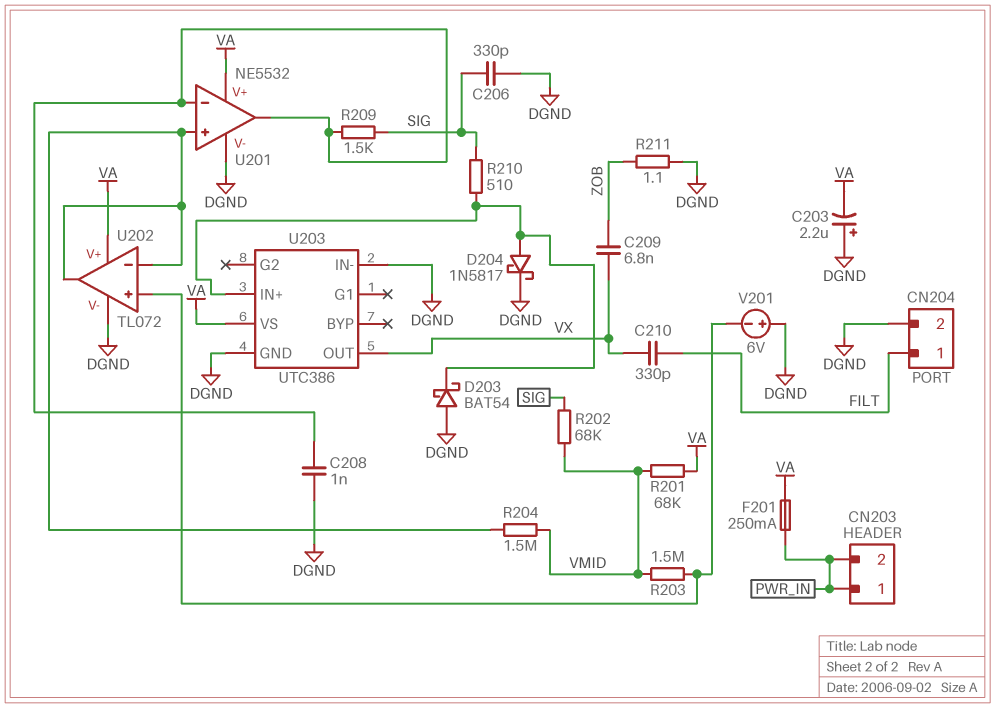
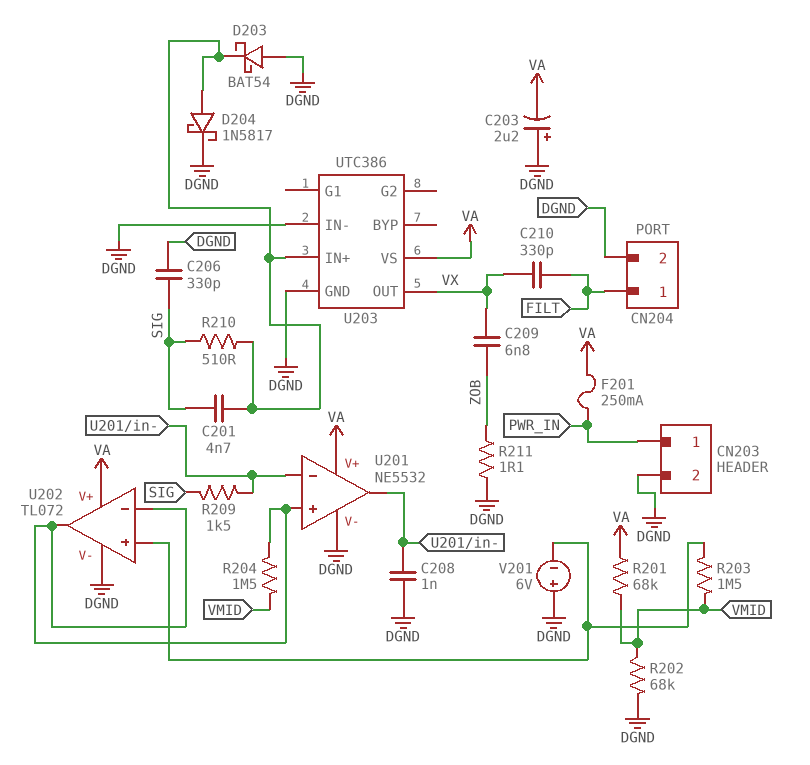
C201: none -> 4.7nF (SIG, U203/IN+)
CN203 pin 2: PWR_IN -> DGND
R202: 68k (SIG, VMID) -> 68k (DGND, VMID)

